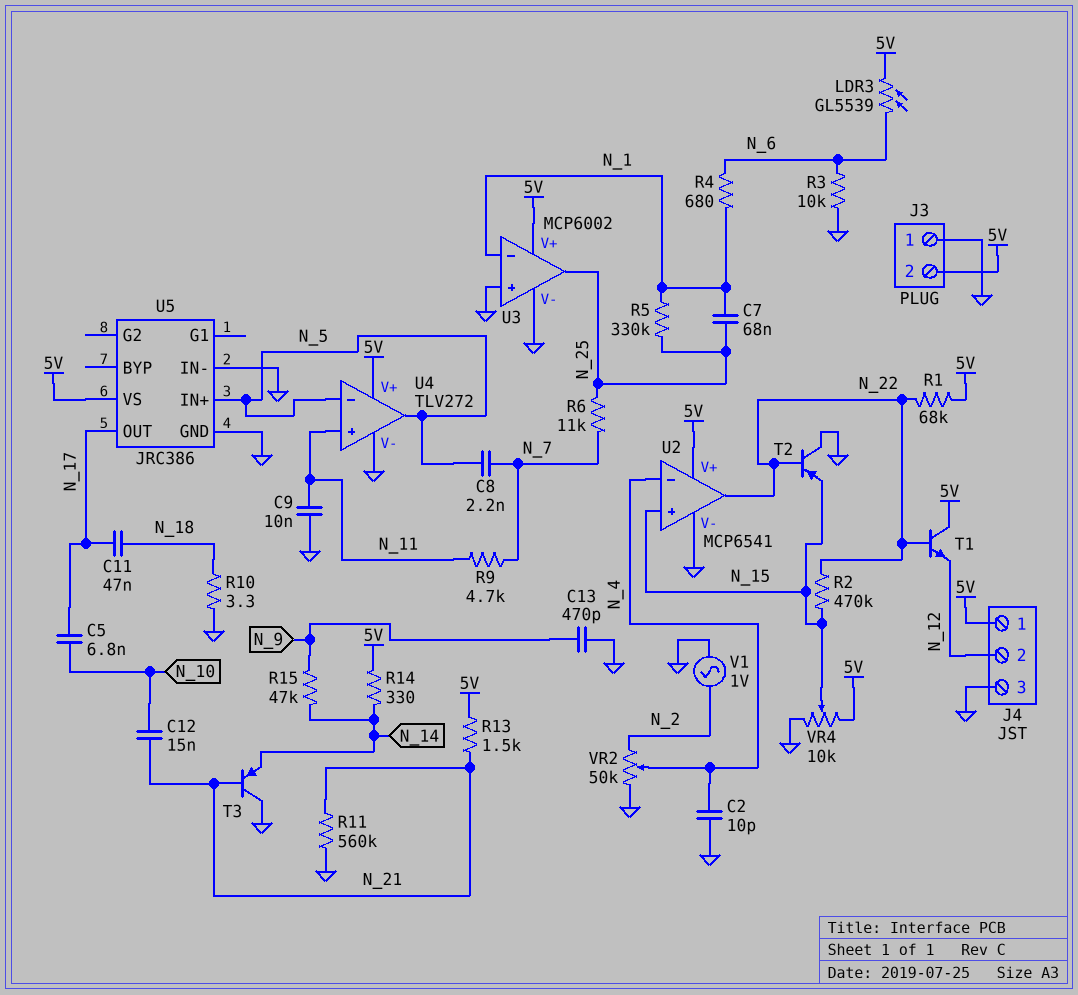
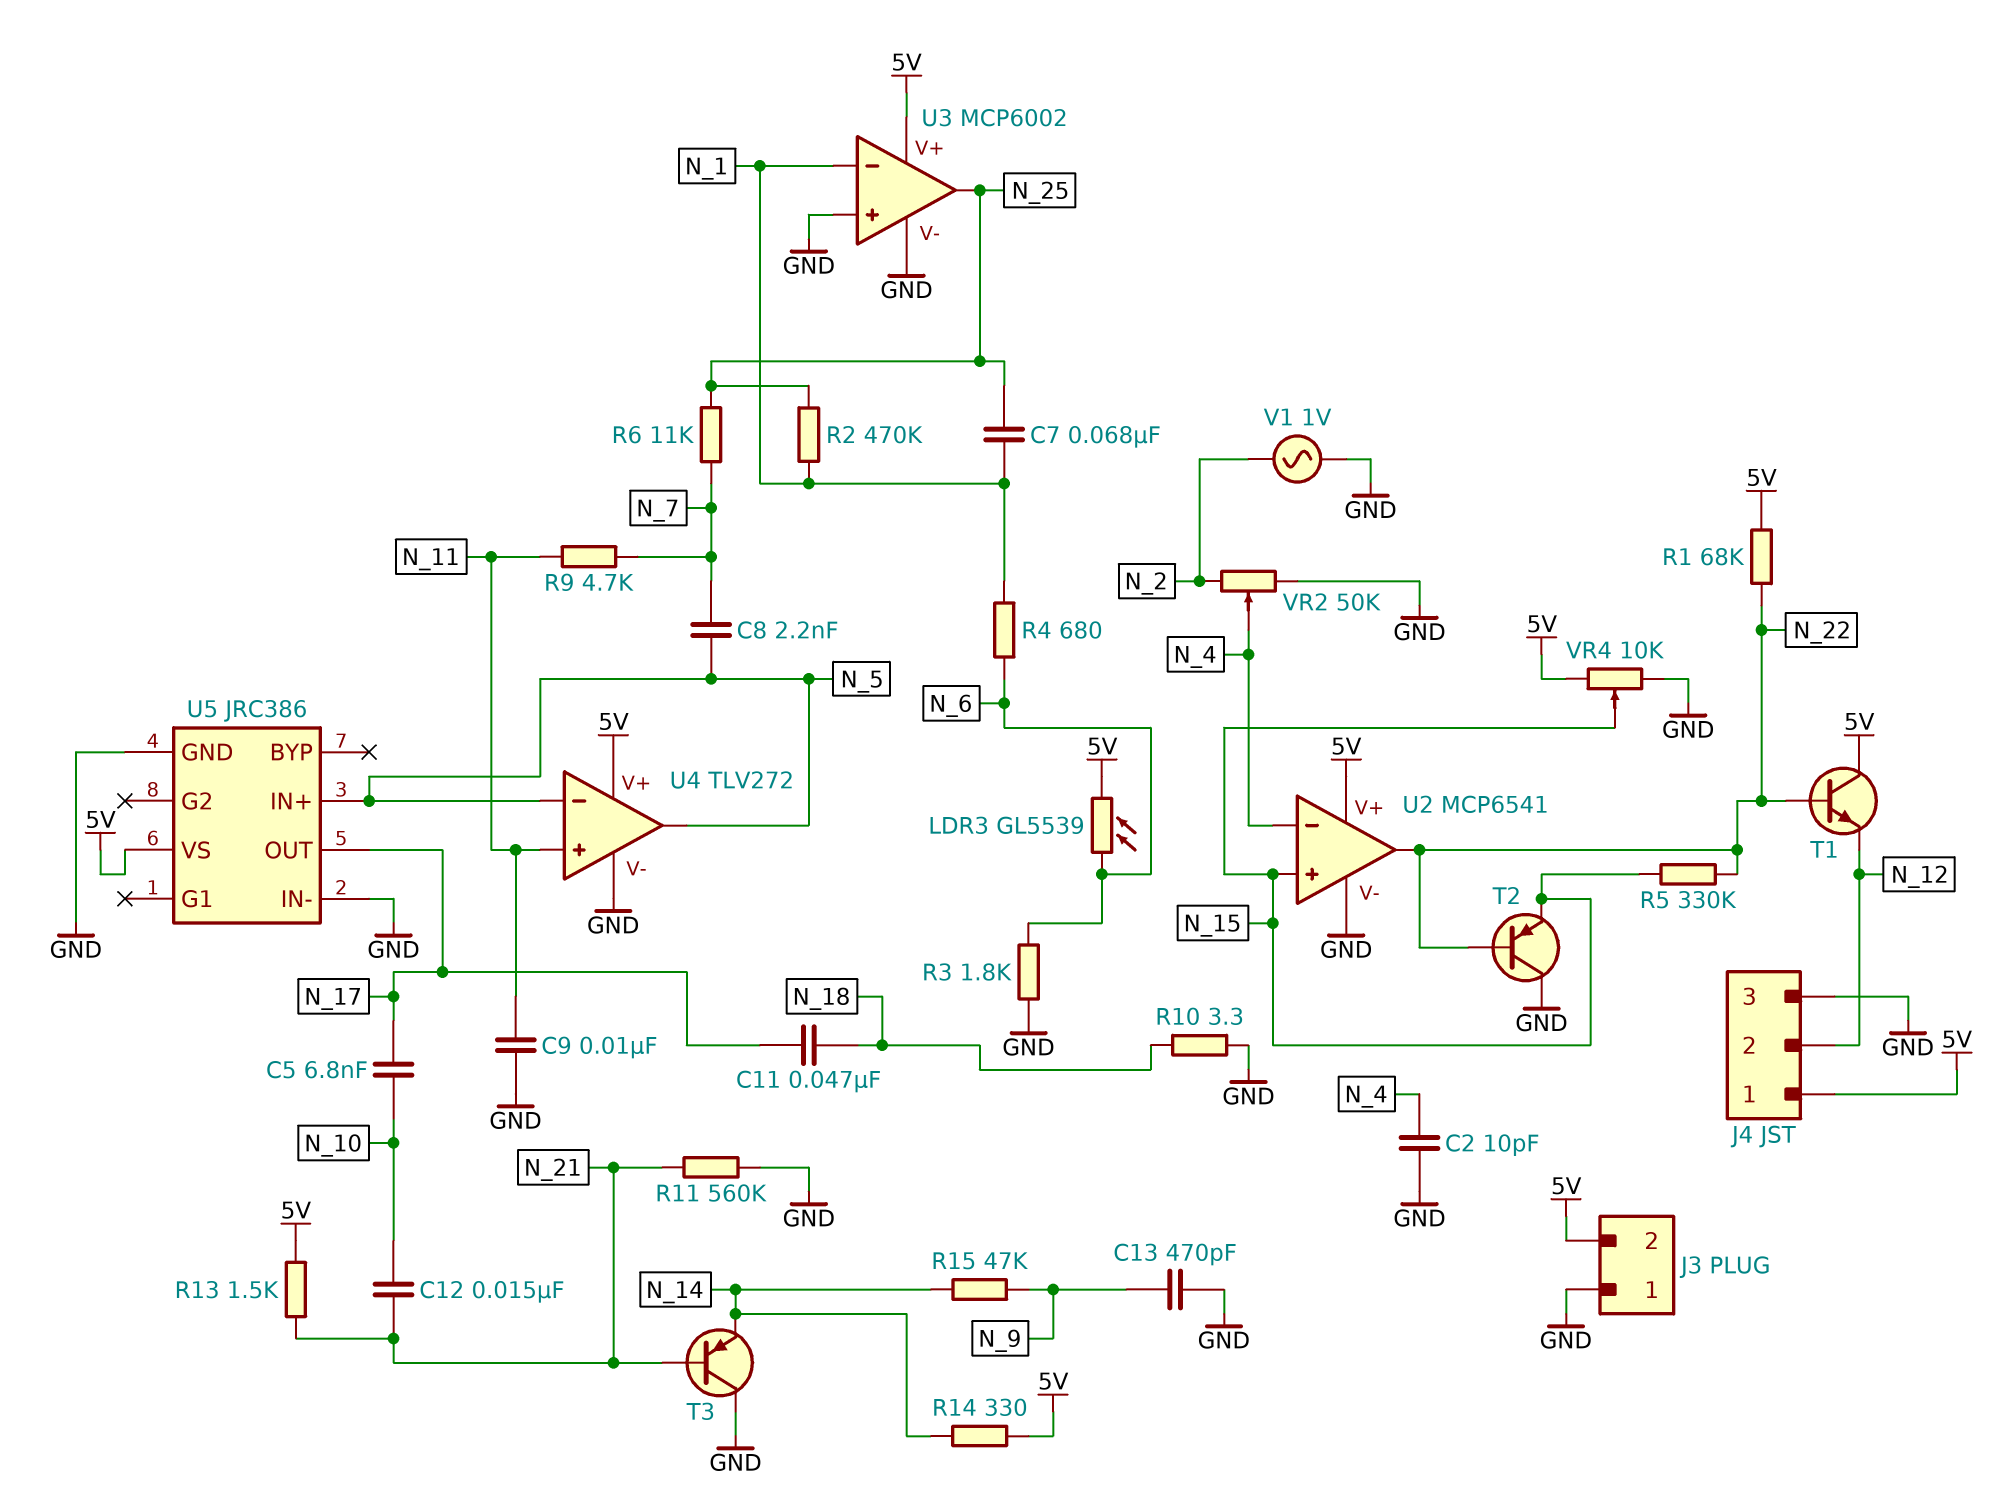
R2: 470k (N_15, N_22) -> 470k (N_1, N_25)
R3: 10k (GND, N_6) -> 1.8k (GND, N_6)
R5: 330k (N_1, N_25) -> 330k (N_15, N_22)

